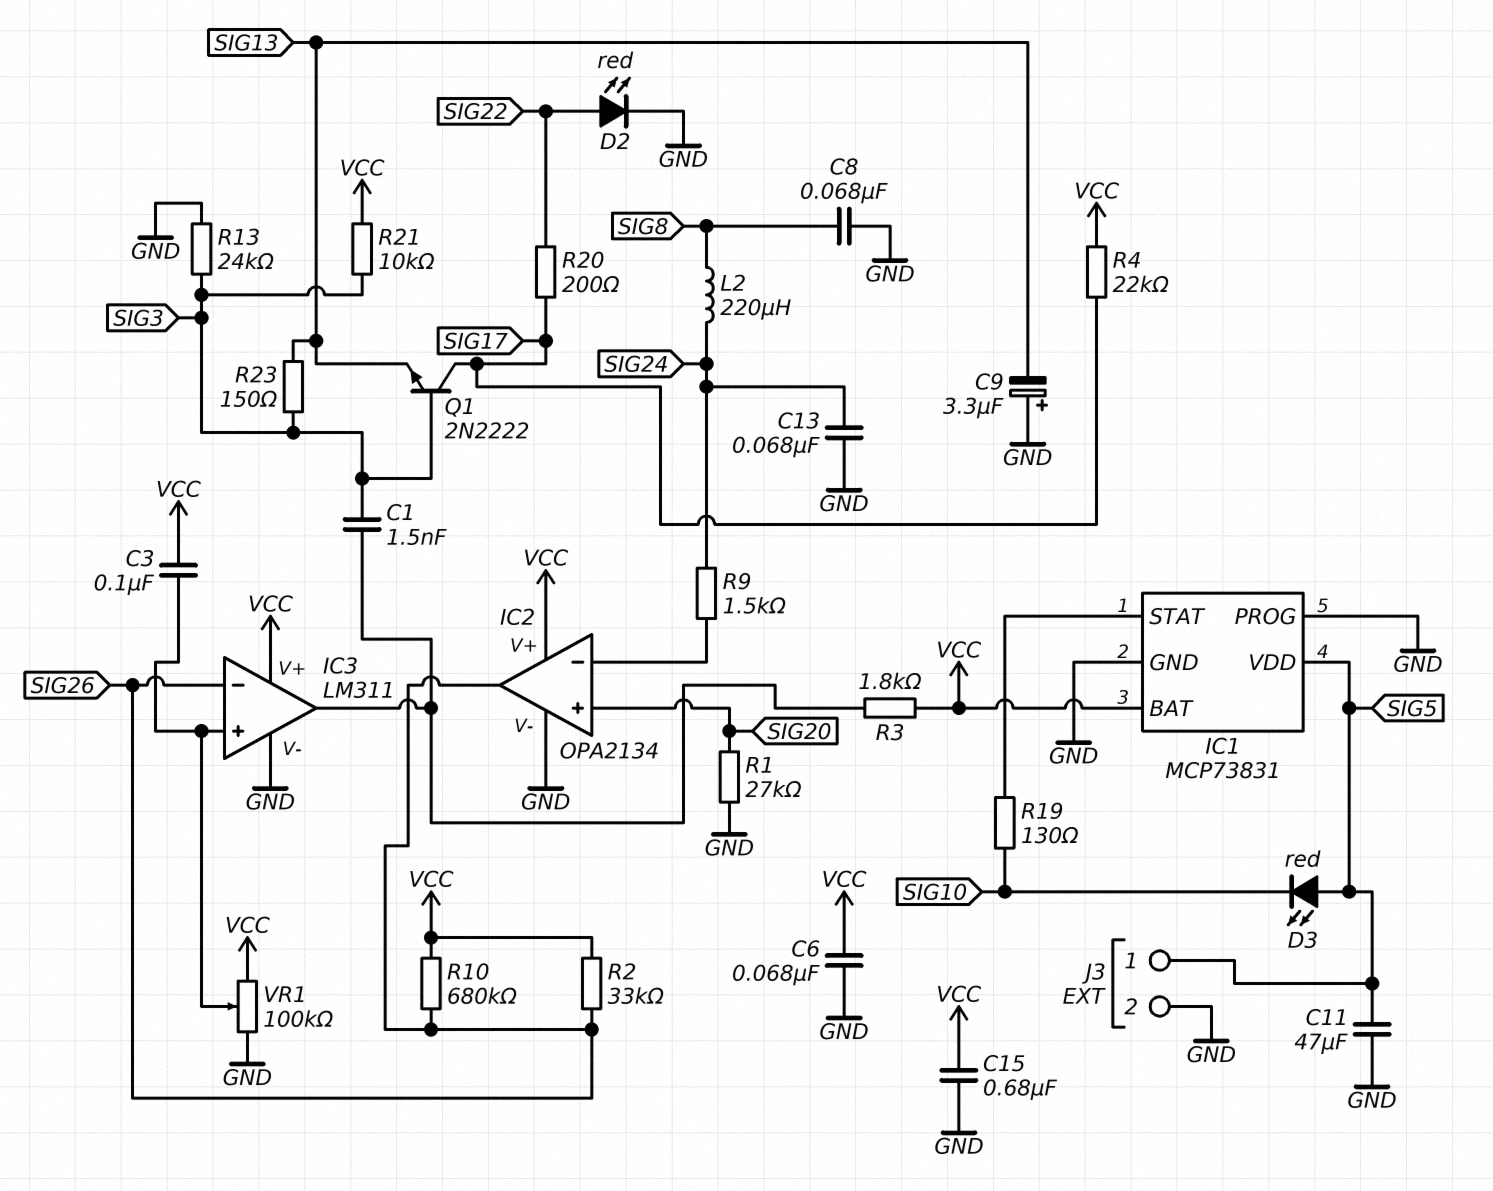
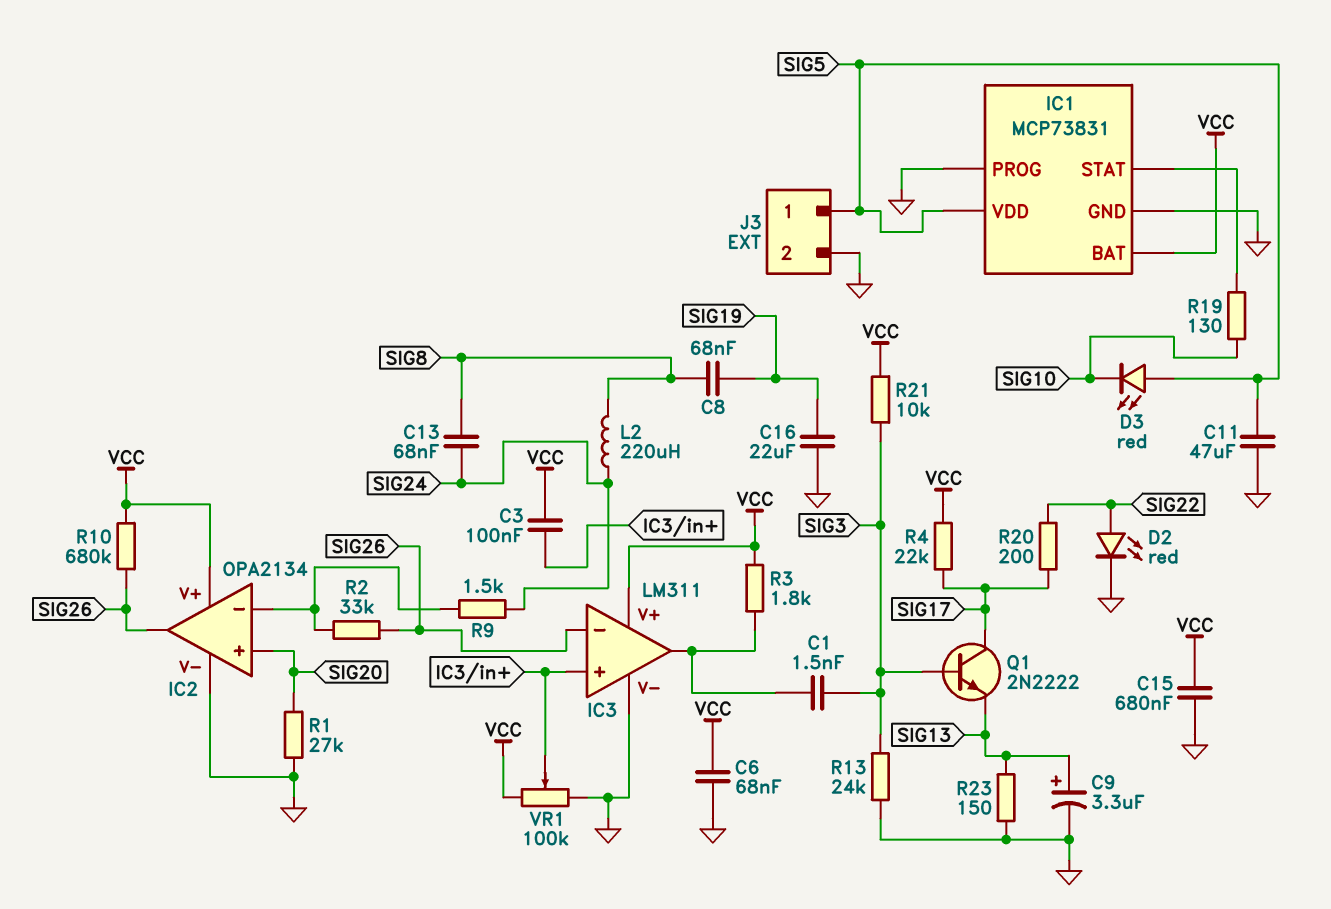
C8: 68nF (GND, SIG8) -> 68nF (SIG8, SIG19)
C9: 3.3uF (plus GND, minus SIG13) -> 3.3uF (plus SIG13, minus GND)
C13: 68nF (GND, SIG24) -> 68nF (SIG8, SIG24)
C16: none -> 22uF (GND, SIG19)
R2: 33k (SIG26, VCC) -> 33k (IC2/in-, SIG26)
R23: 150 (SIG3, SIG13) -> 150 (GND, SIG13)

